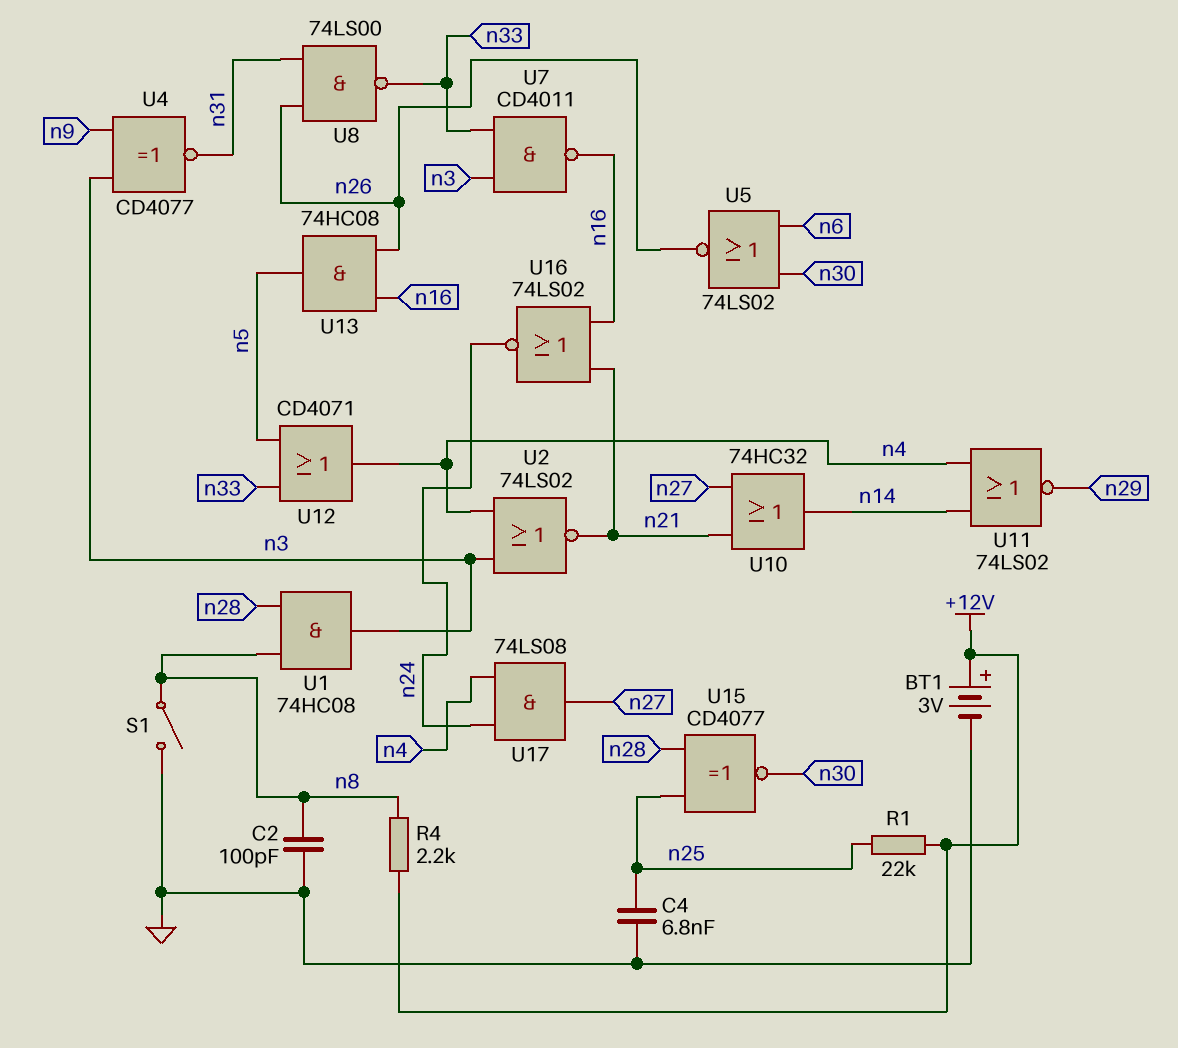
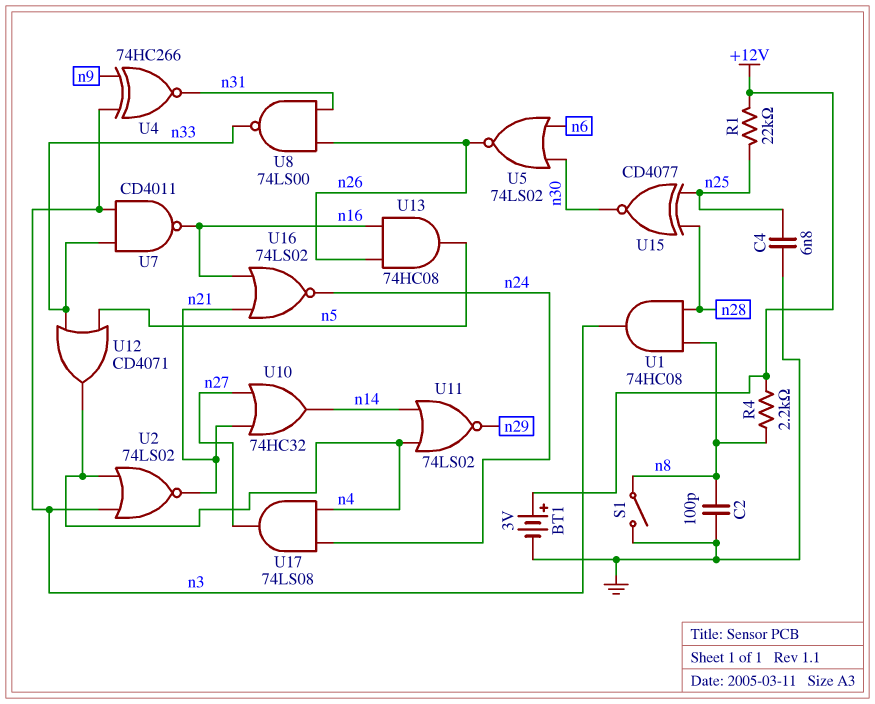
U4: XNOR CD4077 (in n3, in n9, out n31) -> XNOR 74HC266 (in n3, in n9, out n31)

